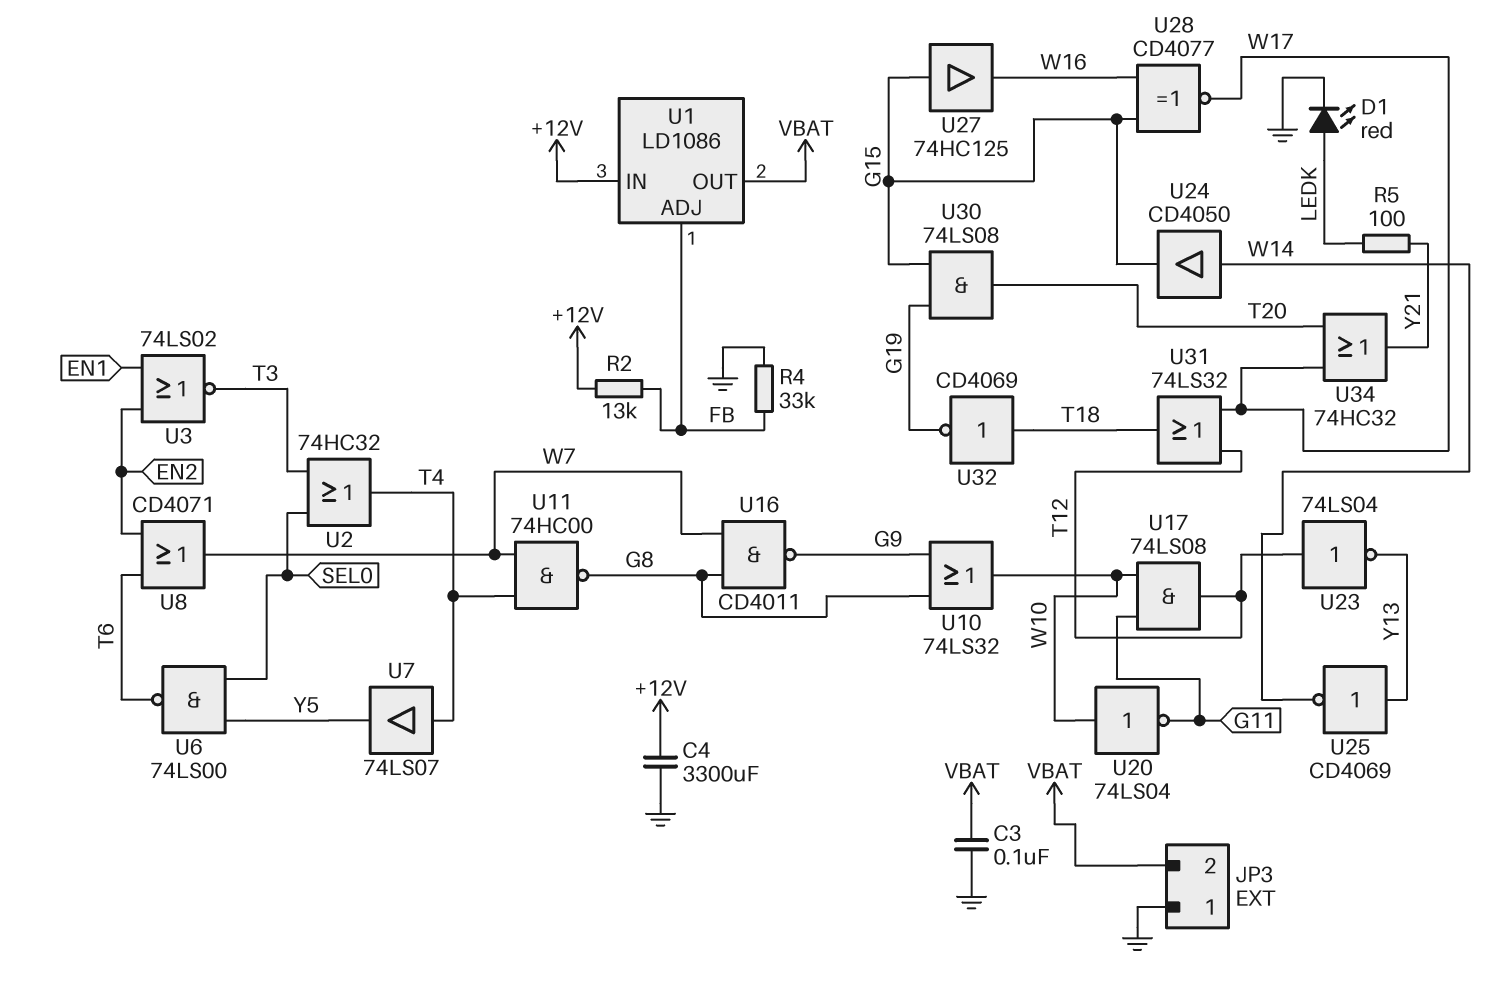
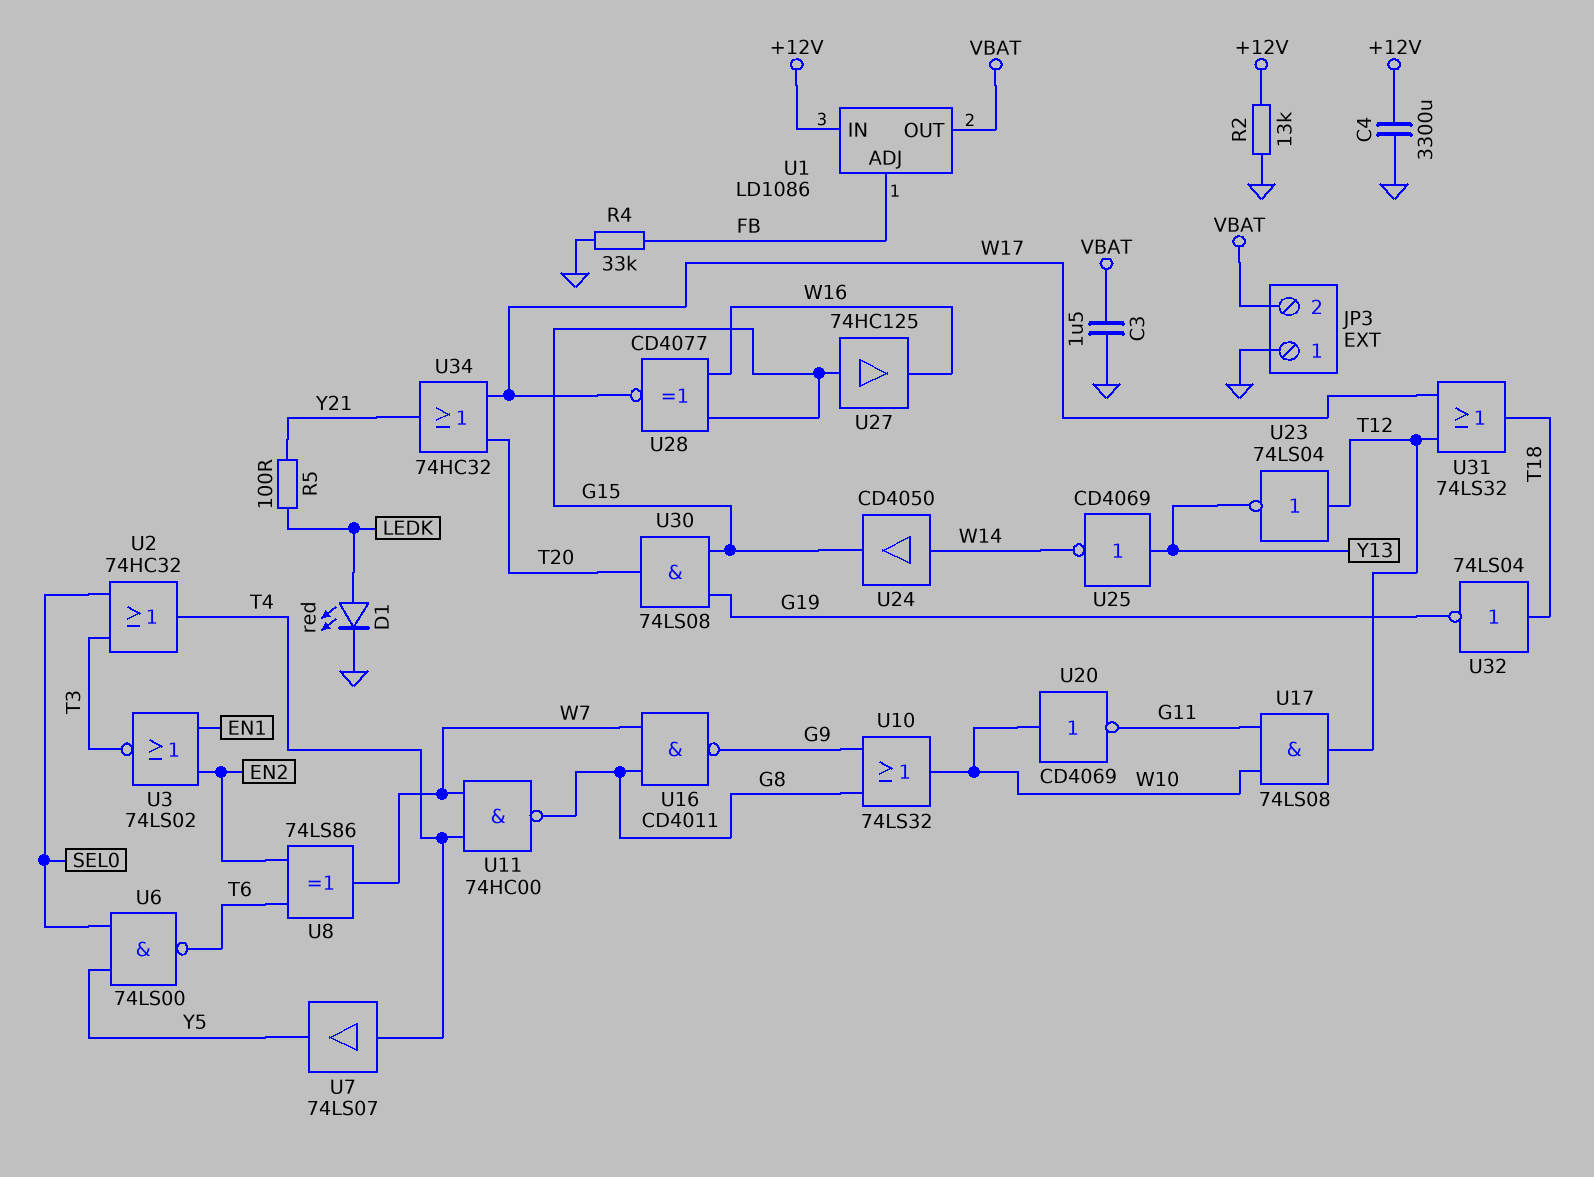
C3: 100nF (GND, VBAT) -> 1.5uF (GND, VBAT)
R2: 13k (+12V, FB) -> 13k (+12V, GND)
U8: OR CD4071 (in EN2, in T6, out W7) -> XOR 74LS86 (in EN2, in T6, out W7)
U20: NOT 74LS04 (in W10, out G11) -> NOT CD4069 (in W10, out G11)
U32: NOT CD4069 (in T18, out G19) -> NOT 74LS04 (in T18, out G19)

